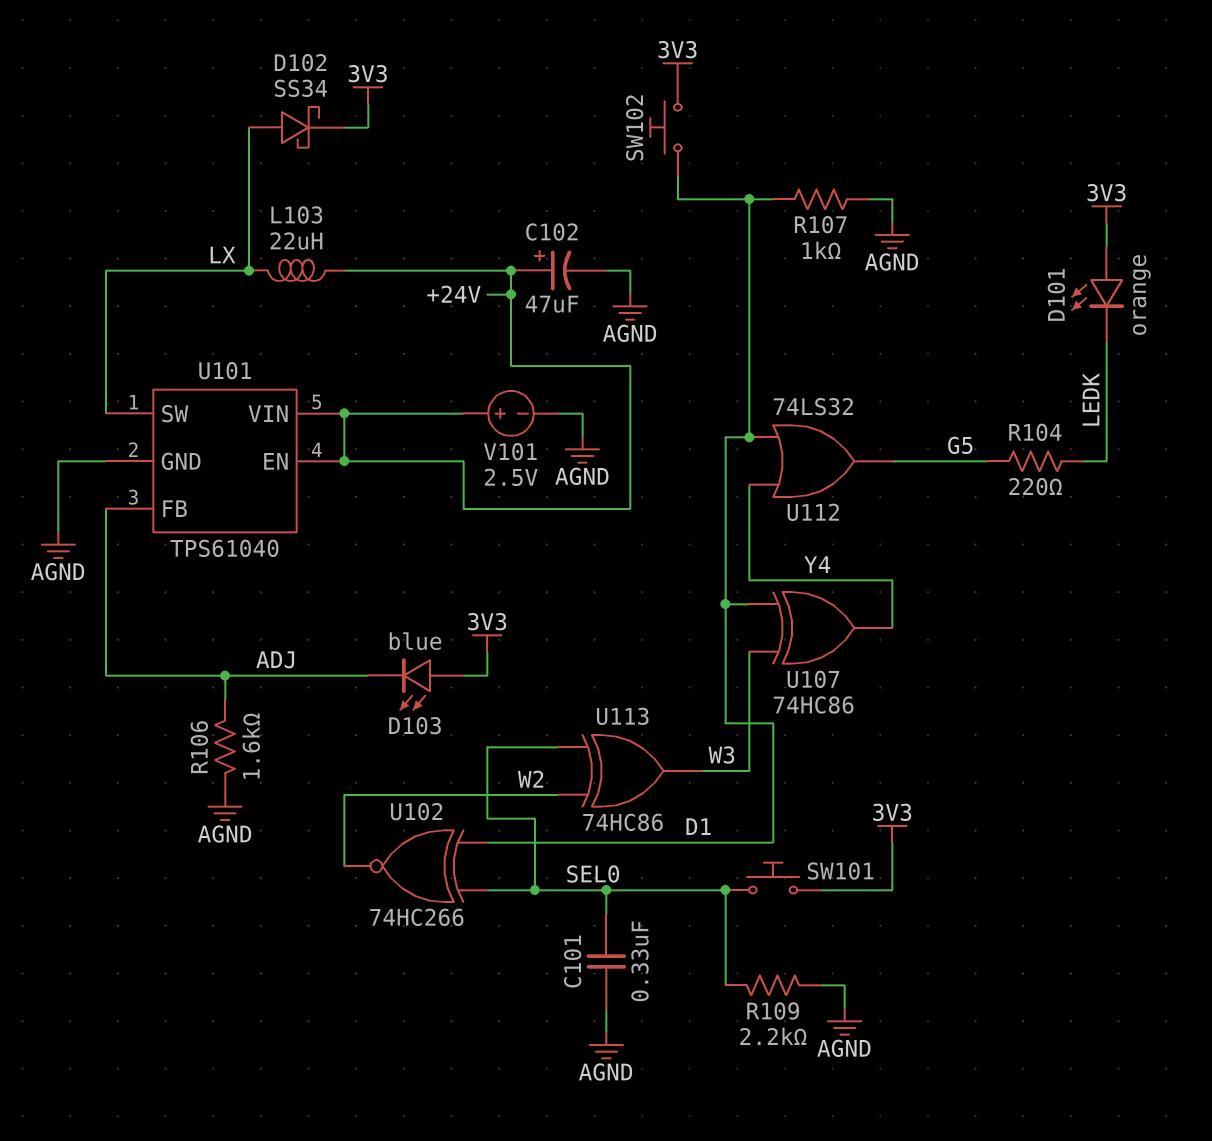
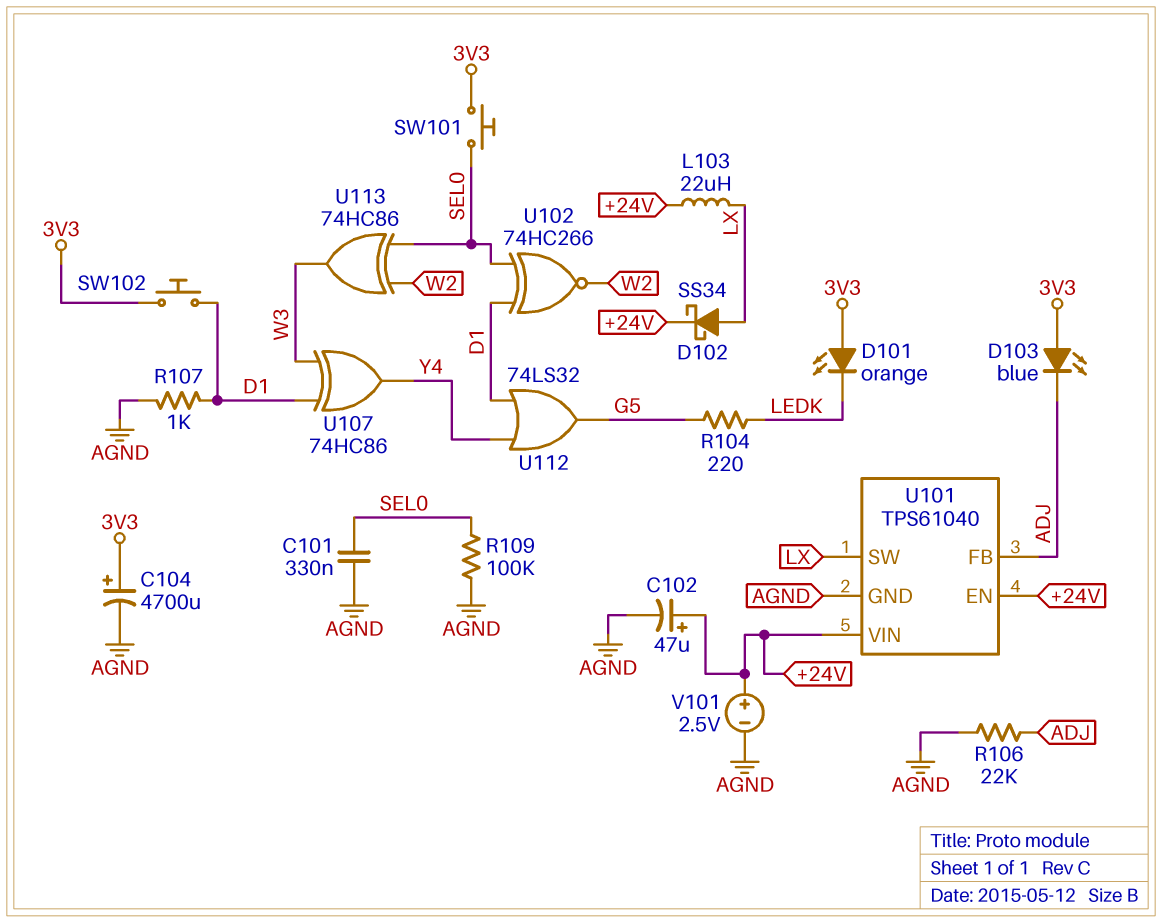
C104: none -> 4700uF (plus 3V3, minus AGND)
D102: schottky SS34 (A LX, K 3V3) -> schottky SS34 (A LX, K +24V)
R106: 1.6k (ADJ, AGND) -> 22k (ADJ, AGND)
R109: 2.2k (AGND, SEL0) -> 100k (AGND, SEL0)

